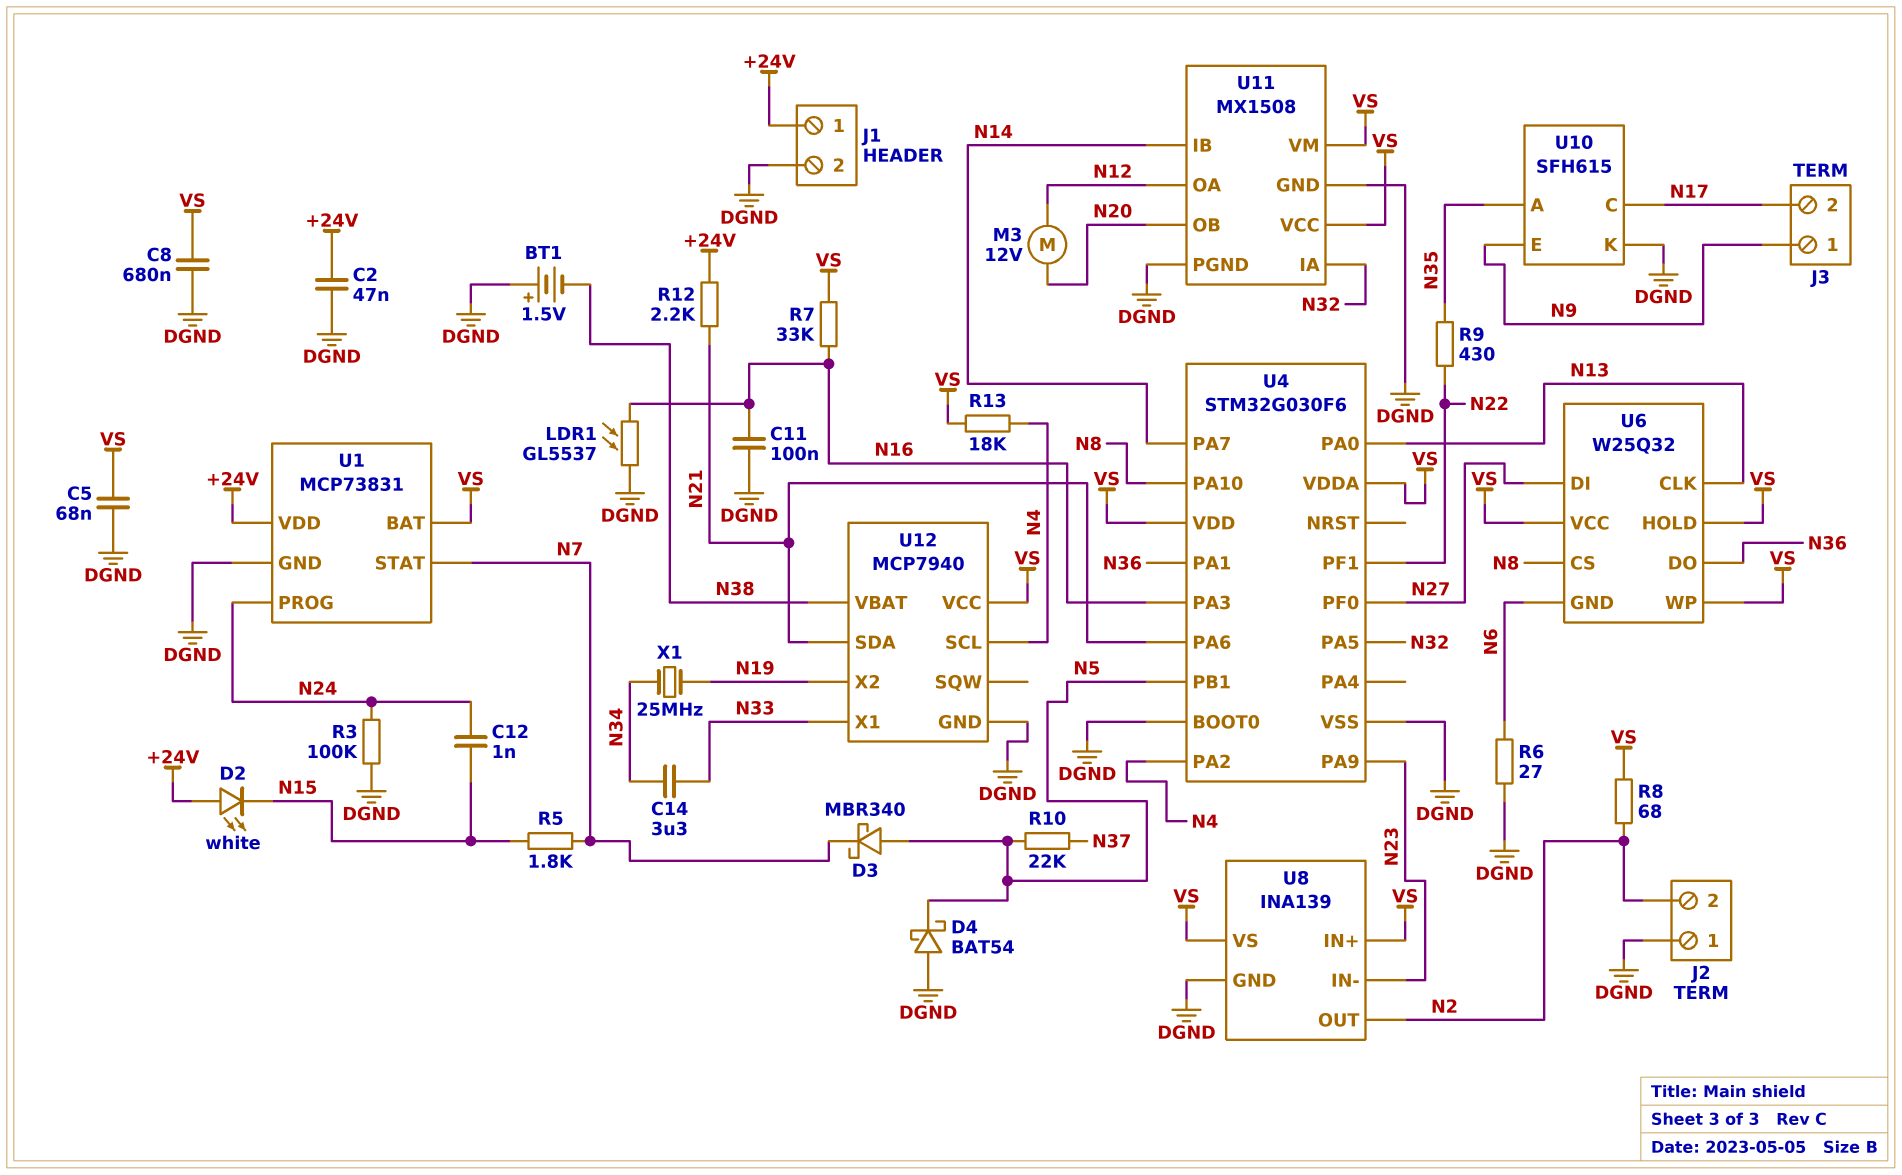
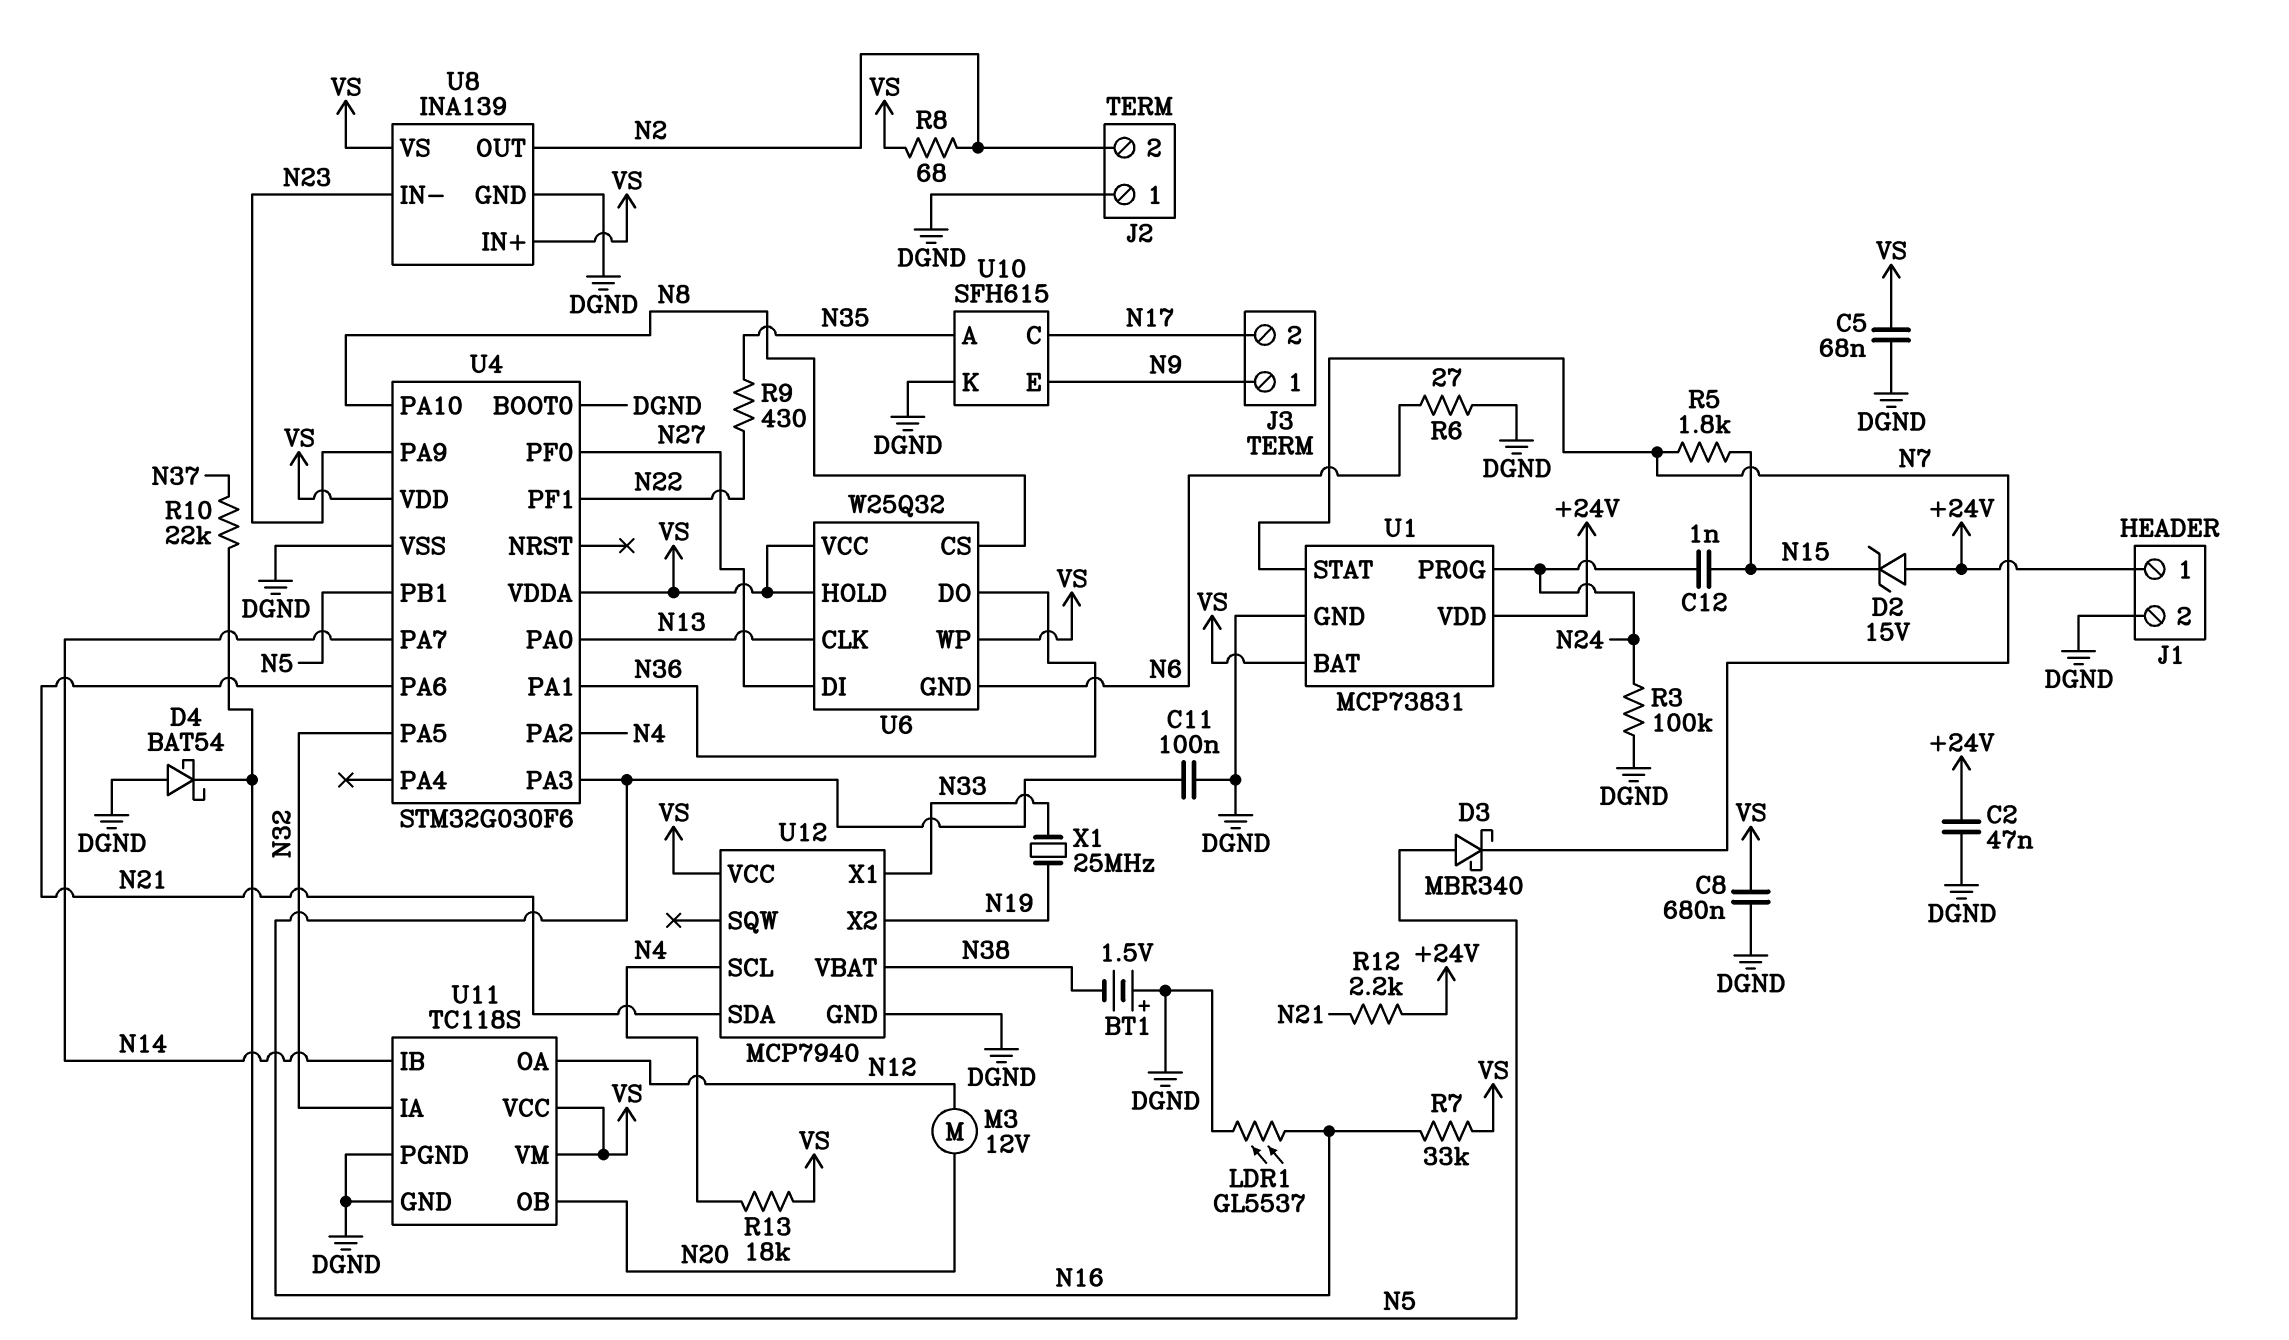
C14: 3.3uF (N33, N34) -> none
D2: LED white (A +24V, K N15) -> zener 15V (A +24V, K N15)
U11: MX1508 -> TC118S
X1: 25MHz (N19, N34) -> 25MHz (N19, N33)

